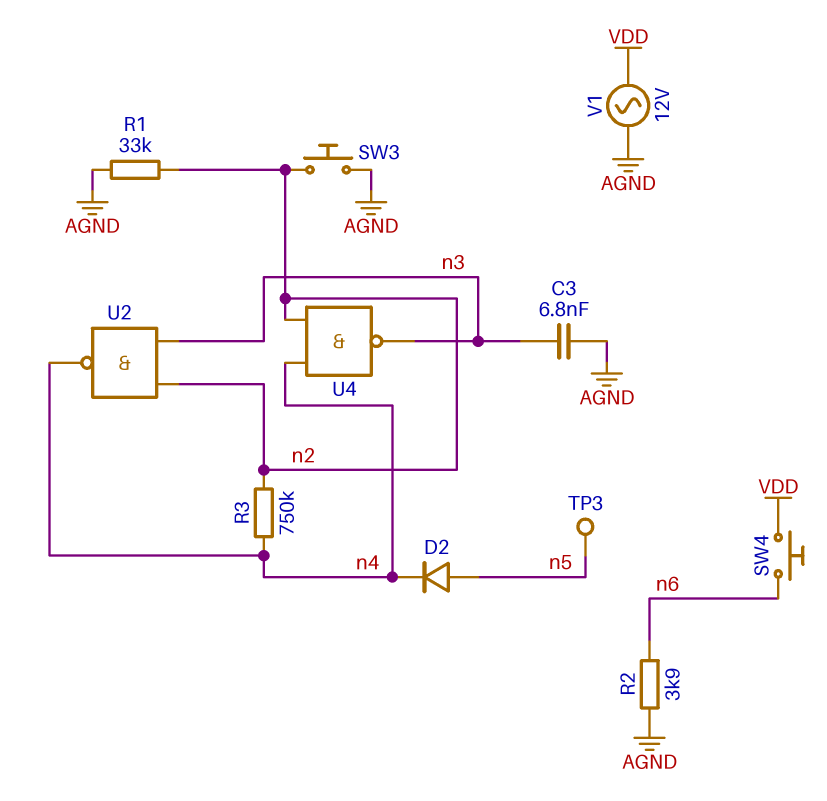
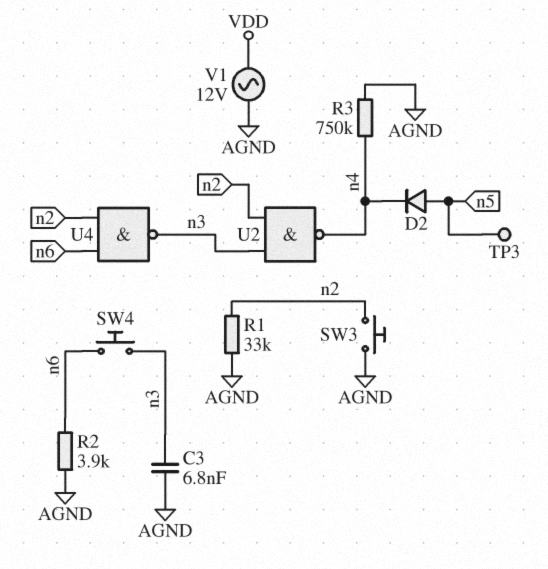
R3: 750k (n2, n4) -> 750k (AGND, n4)
SW4: button (VDD, n6) -> button (n3, n6)
U4: NAND (in n2, in n4, out n3) -> NAND (in n2, in n6, out n3)

